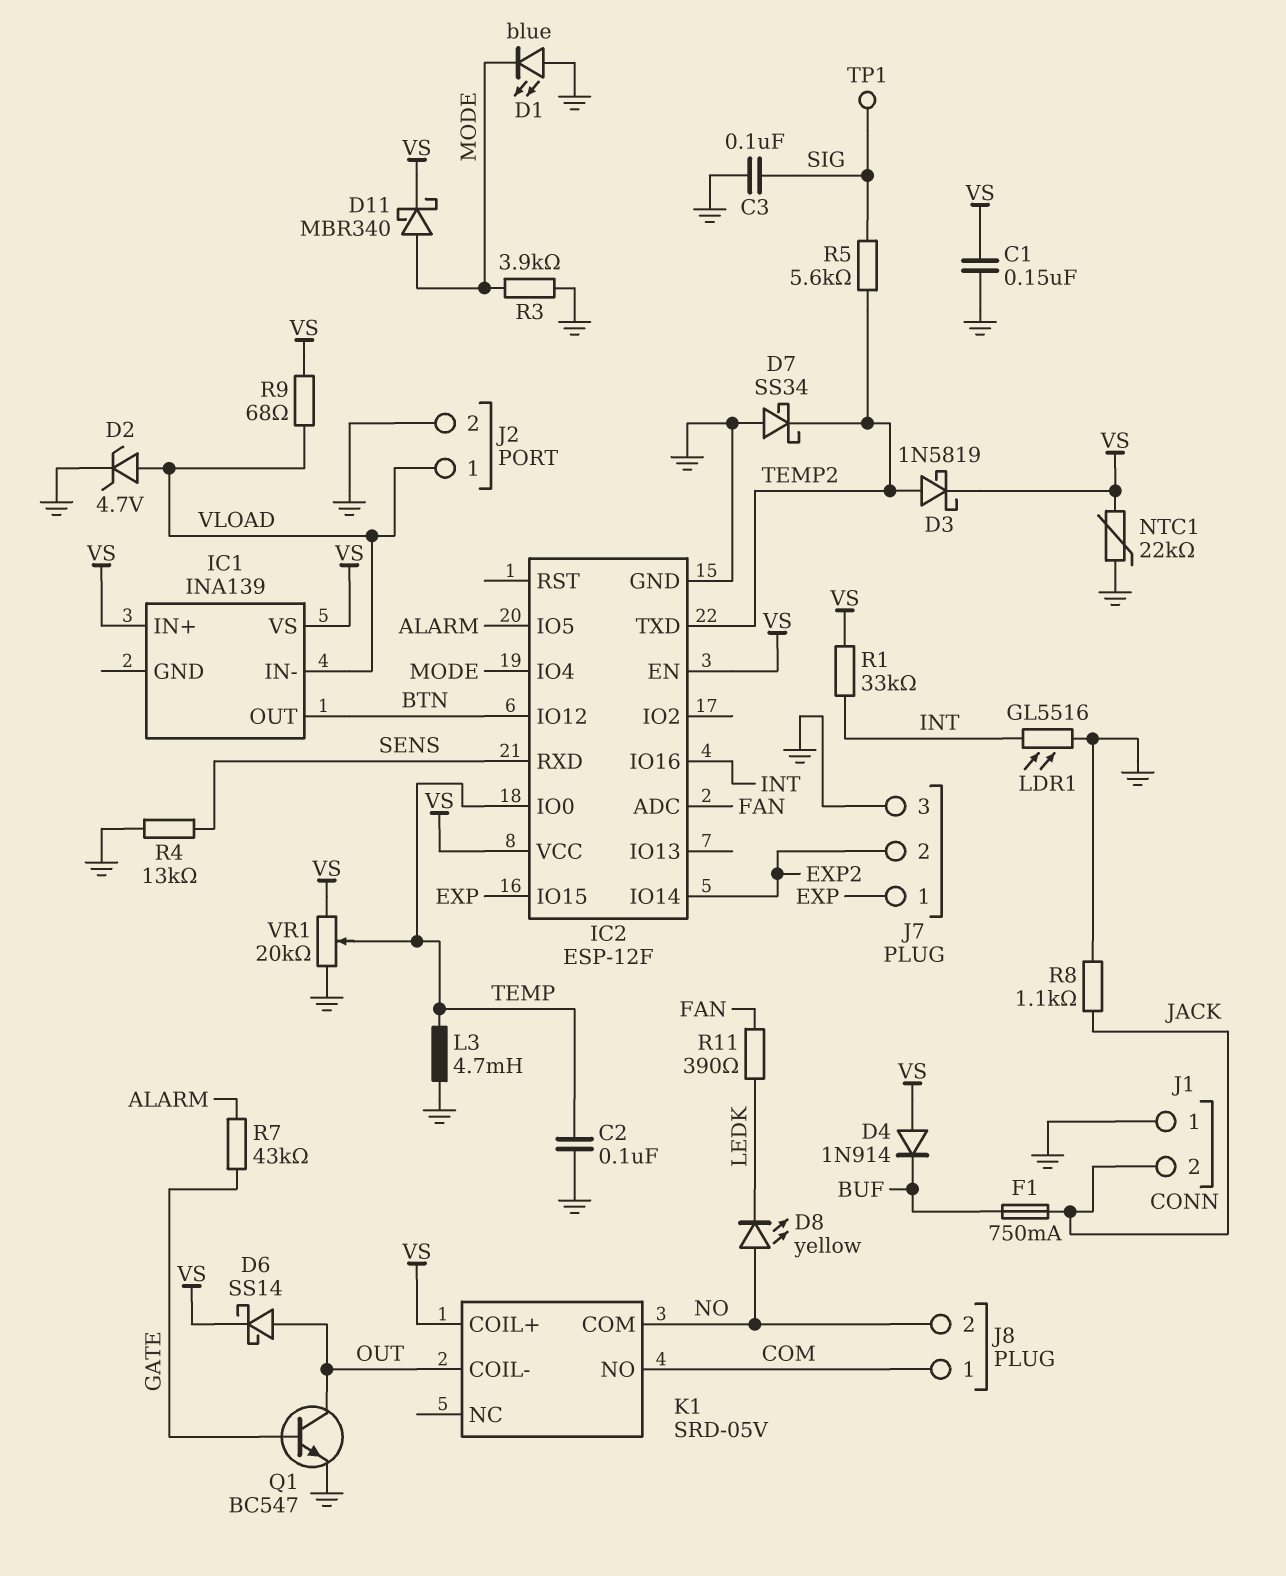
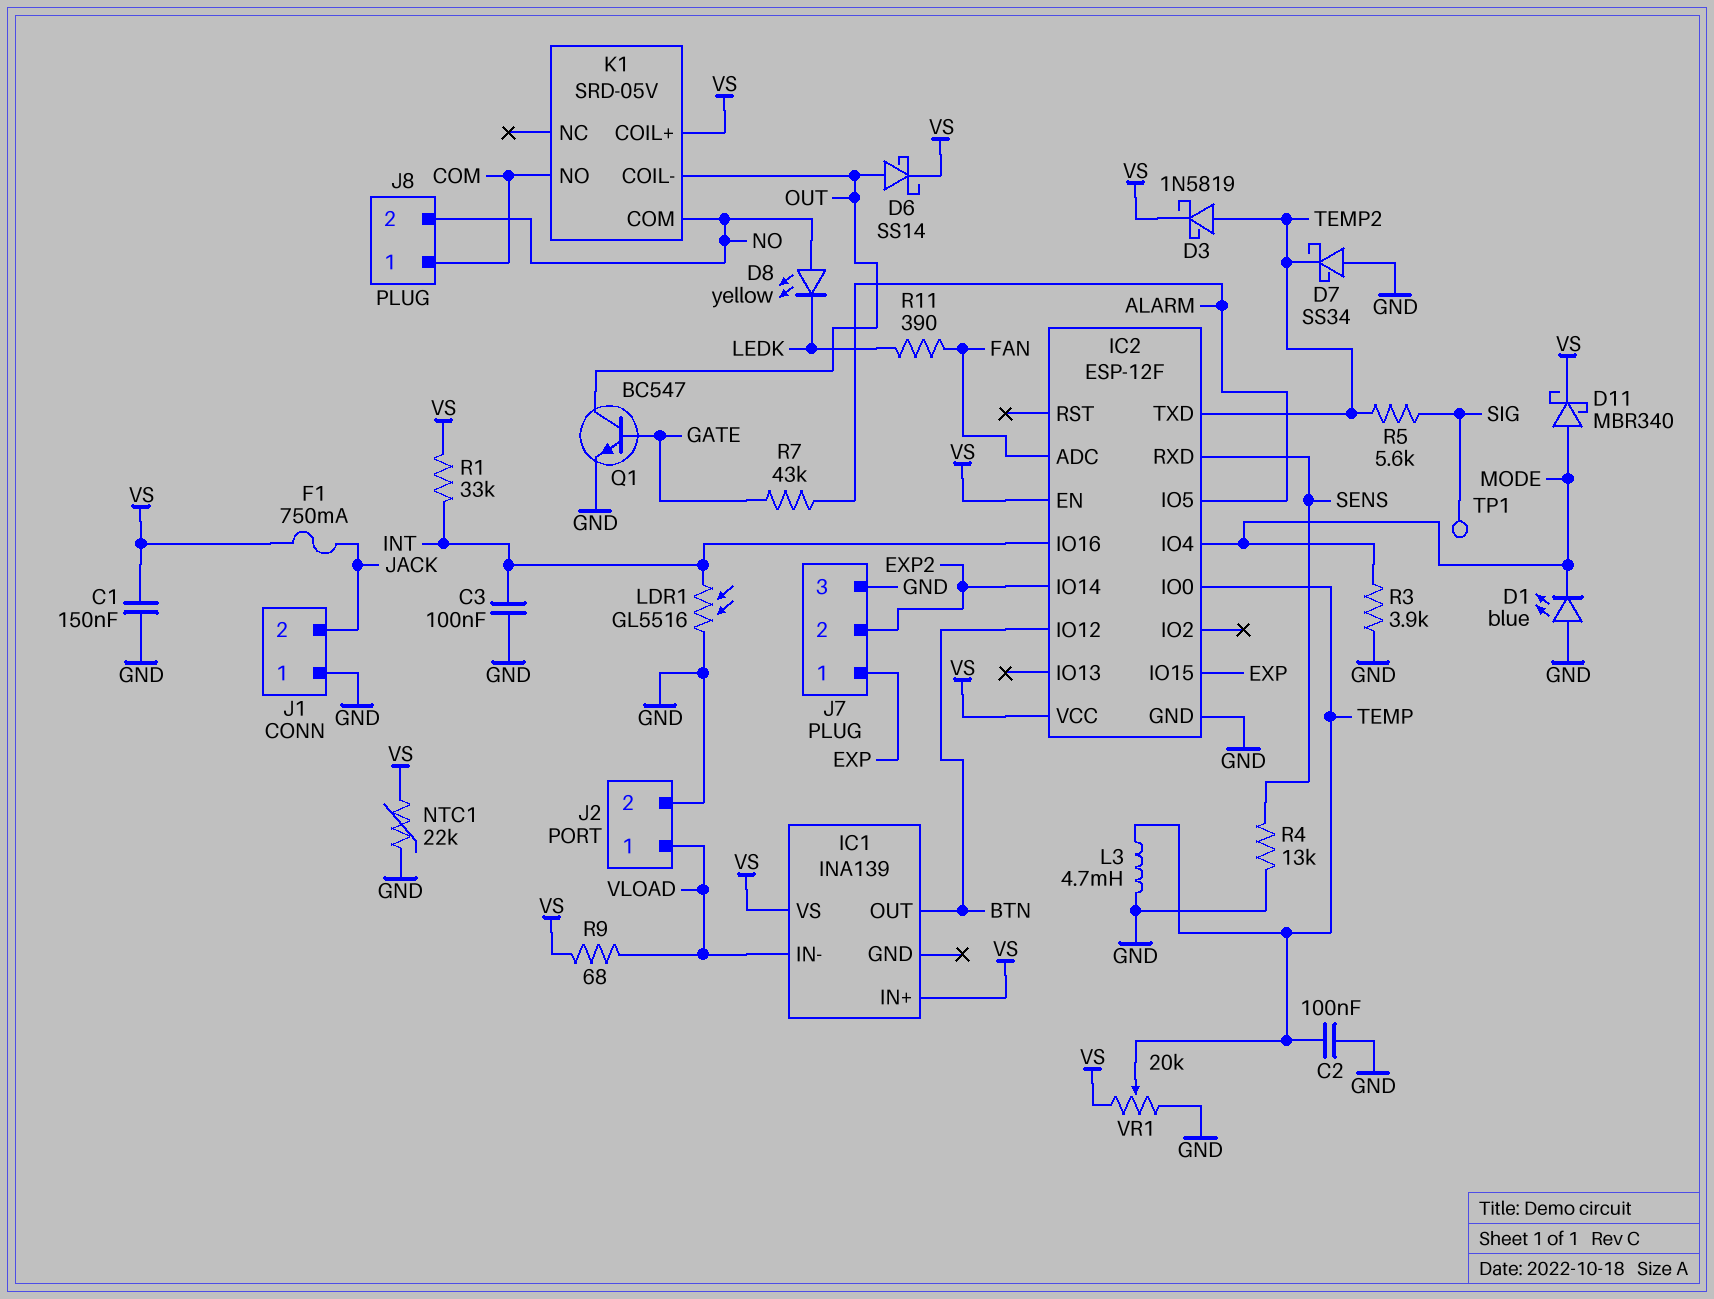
C3: 100nF (GND, SIG) -> 100nF (GND, INT)
D2: zener 4.7V (A VLOAD, K GND) -> none
D4: diode 1N914 (A VS, K BUF) -> none
F1: 750mA (BUF, JACK) -> 750mA (JACK, VS)
R8: 1.1k (GND, JACK) -> none

